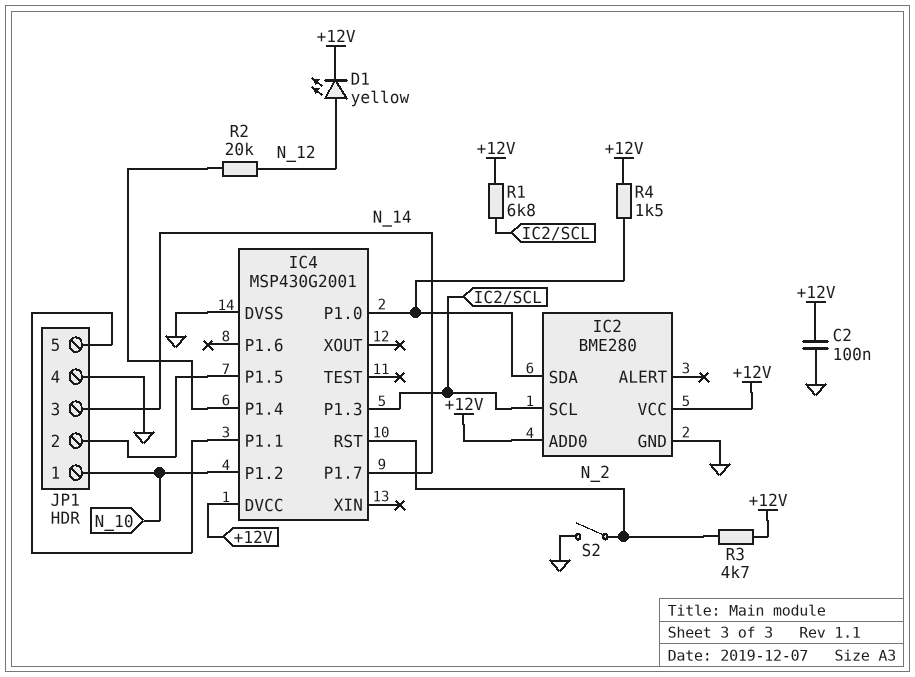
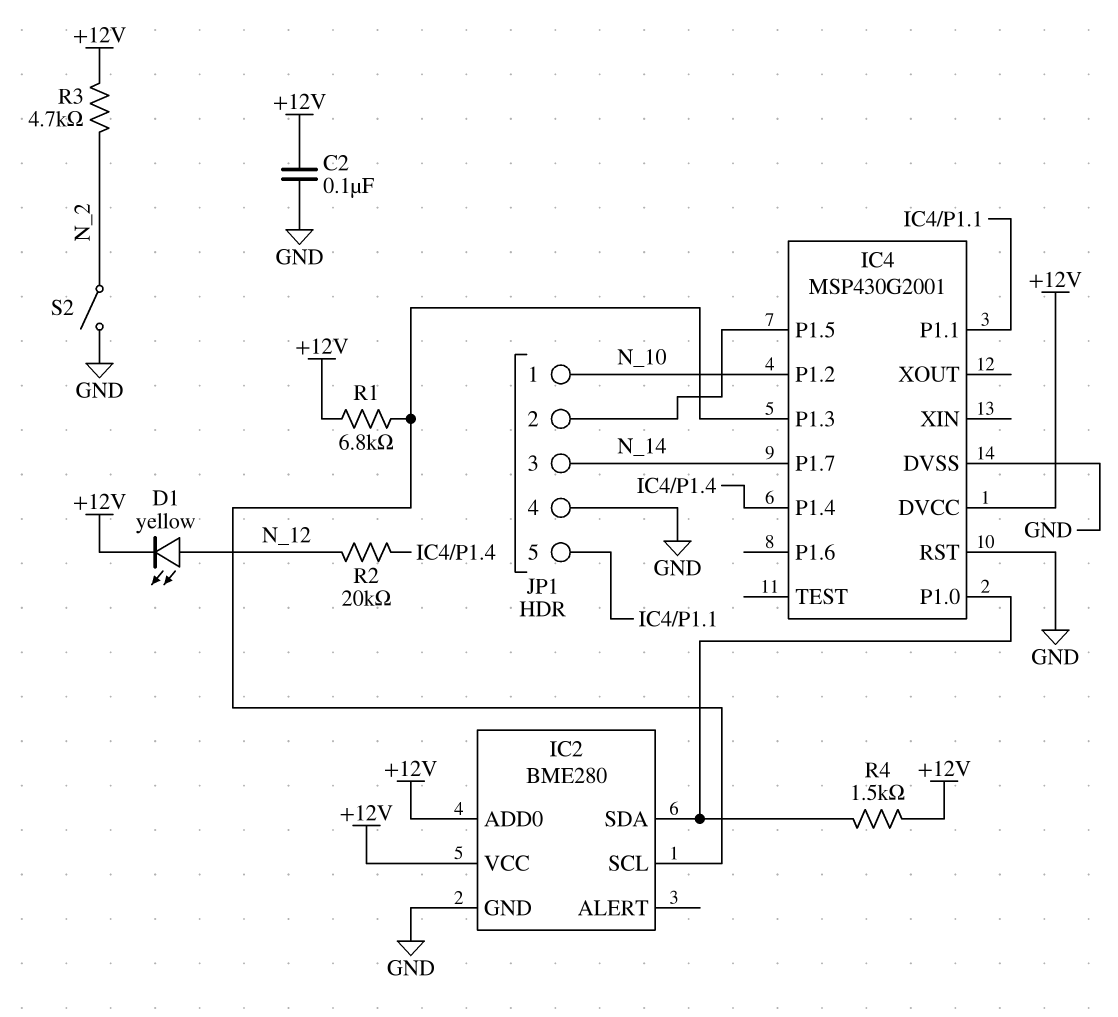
IC4 pin RST: N_2 -> GND

